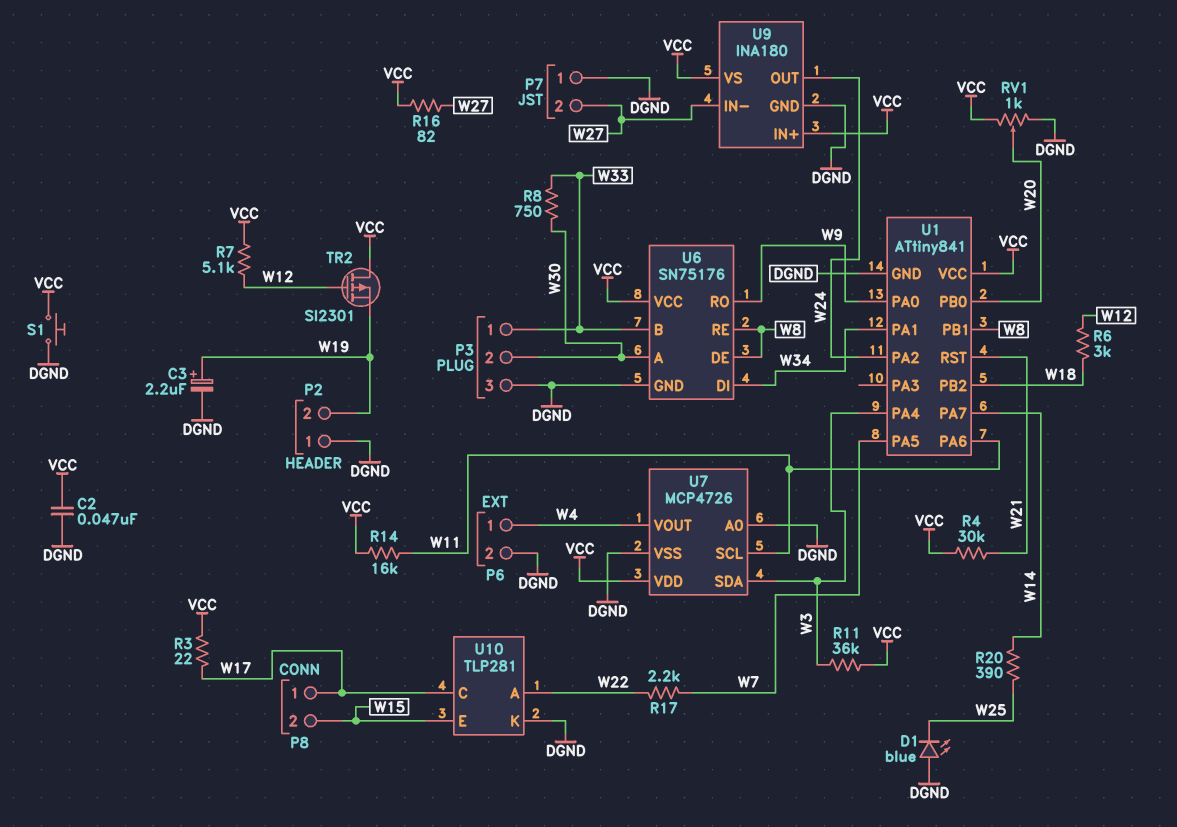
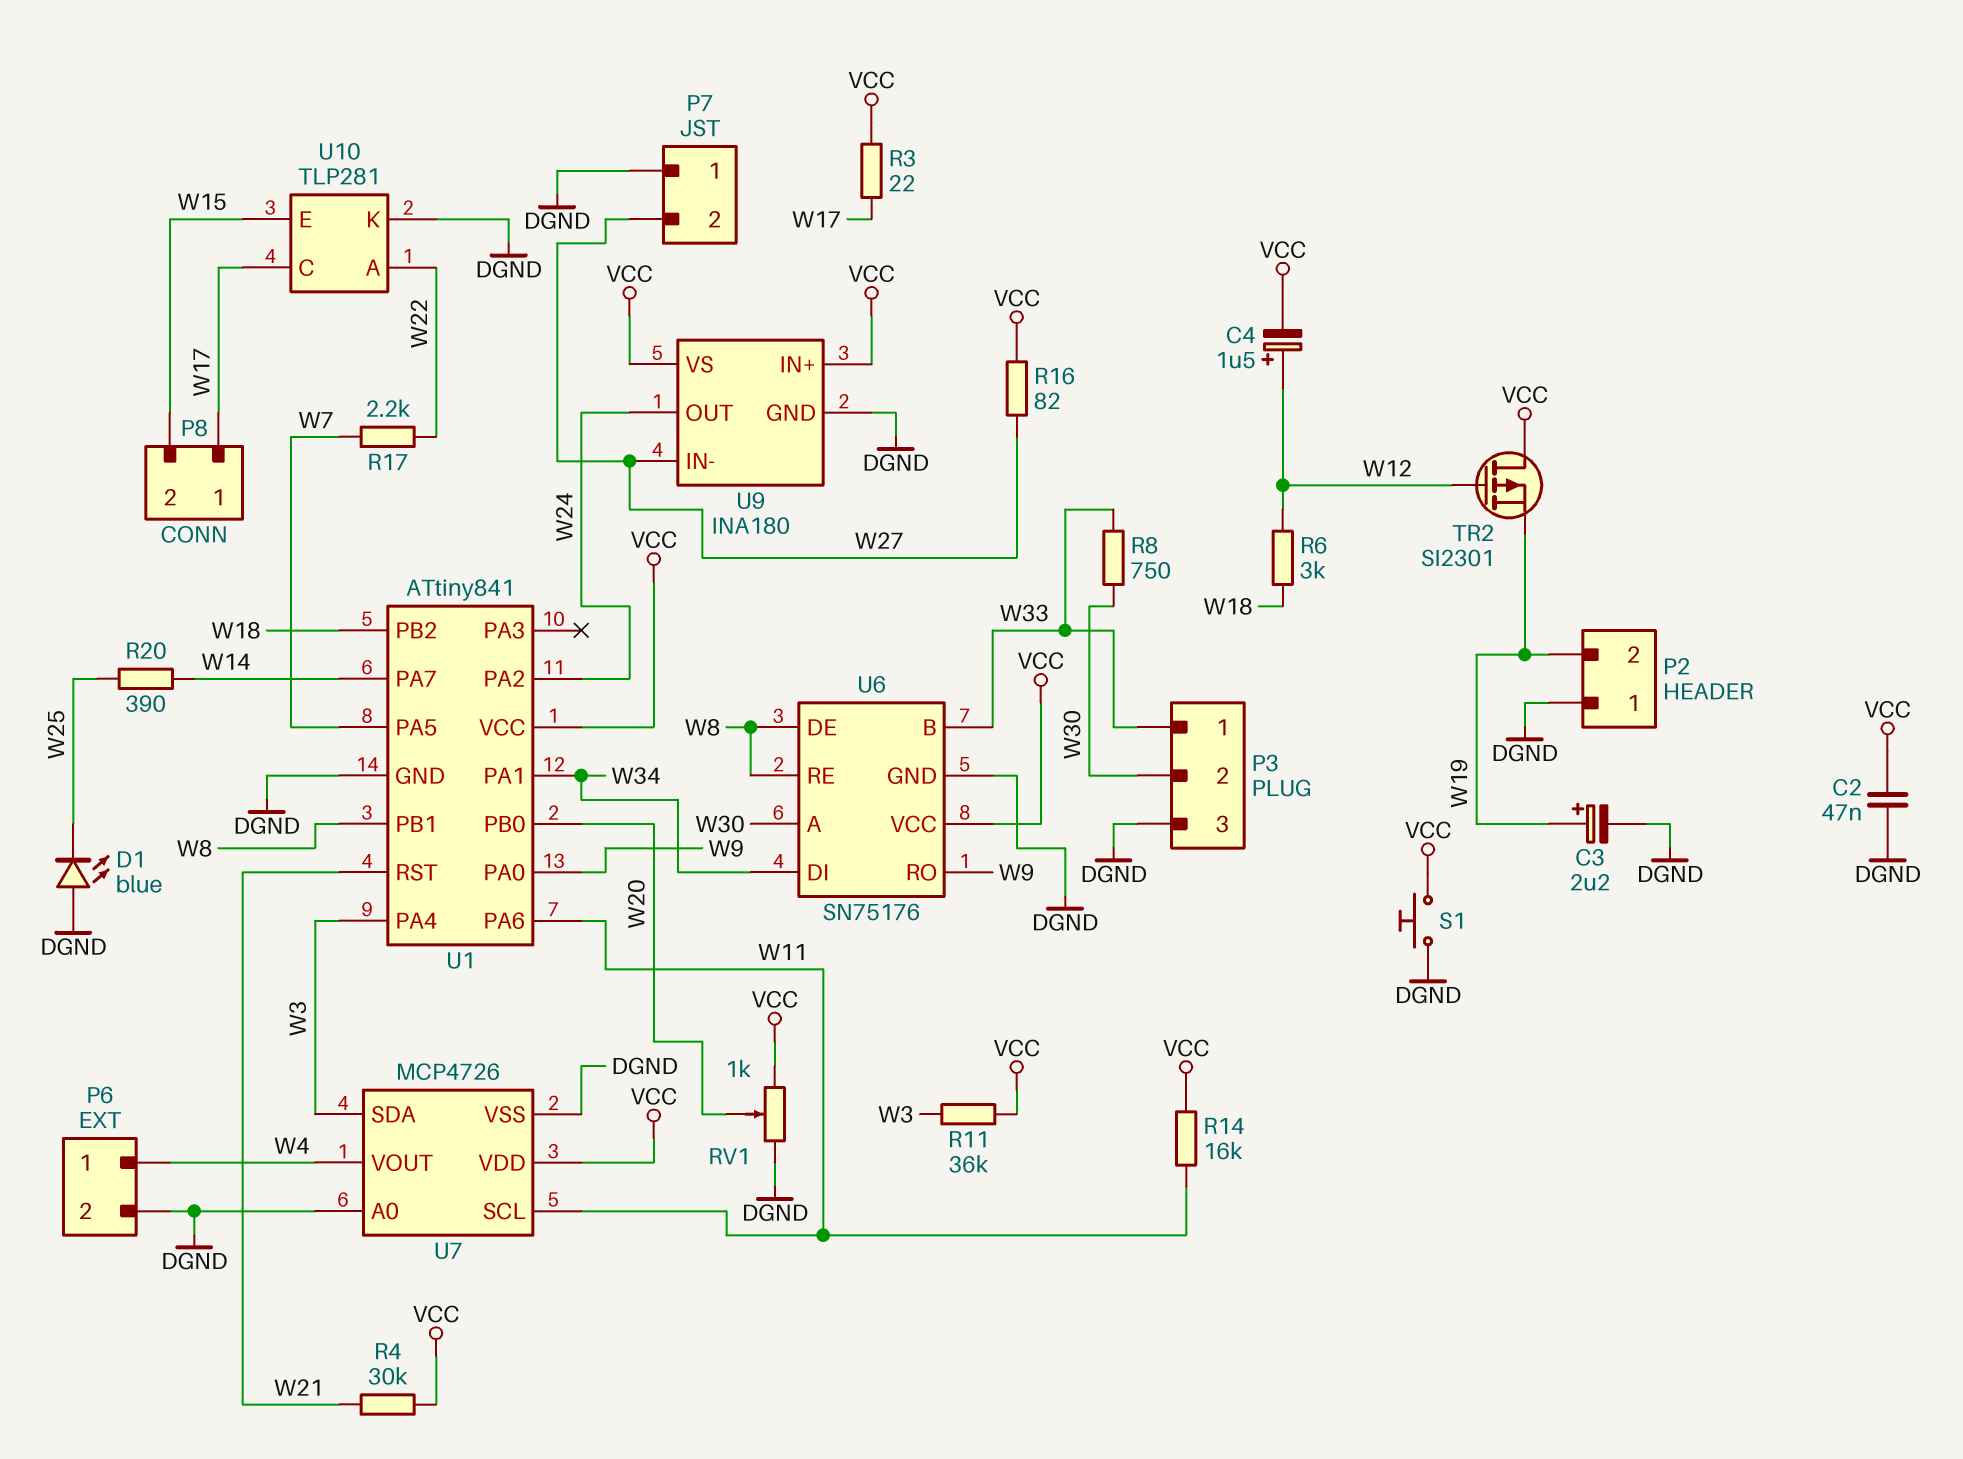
C4: none -> 1.5uF (plus W12, minus VCC)
R7: 5.1k (VCC, W12) -> none

